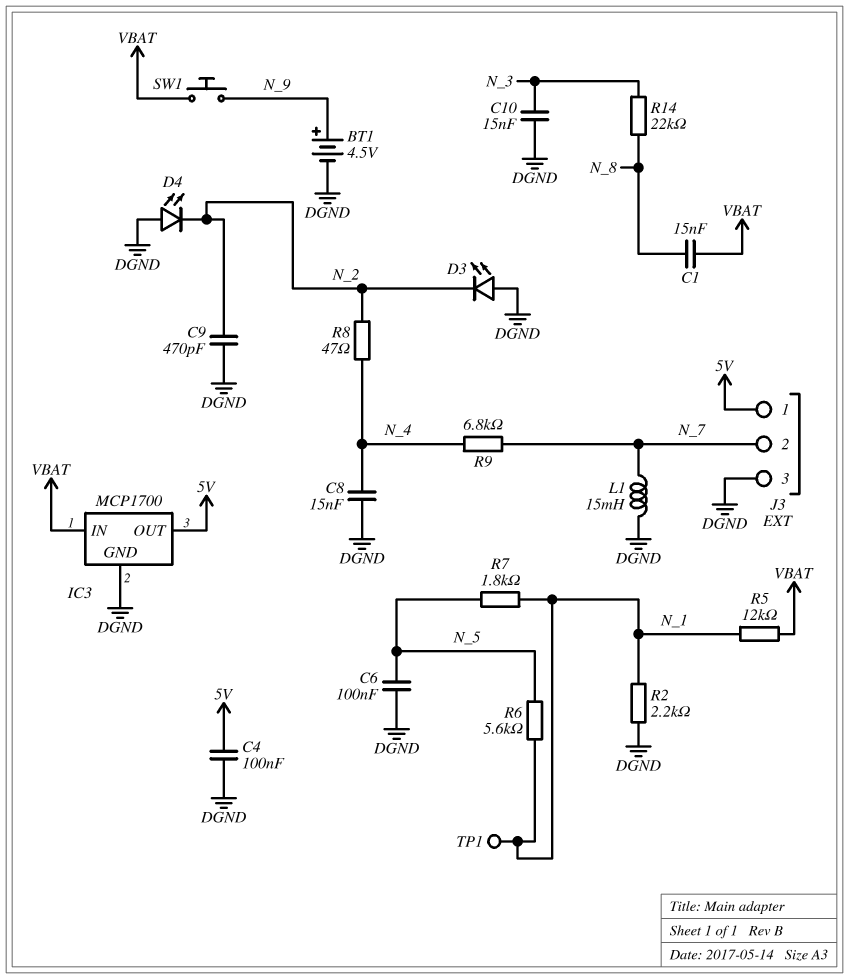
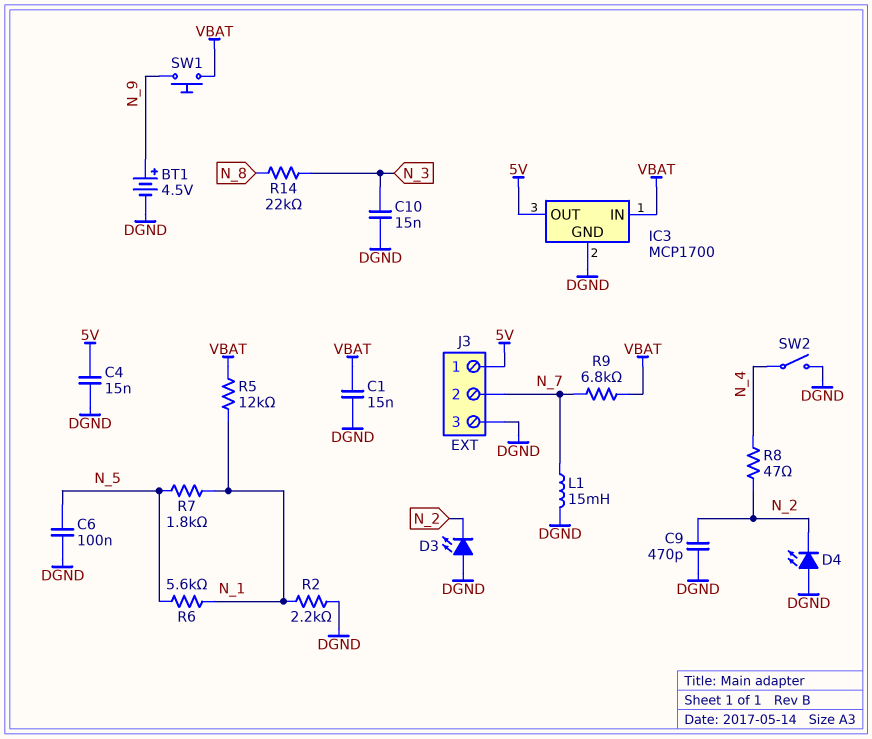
C1: 15nF (N_8, VBAT) -> 15nF (DGND, VBAT)
C4: 100nF (5V, DGND) -> 15nF (5V, DGND)
C8: 15nF (DGND, N_4) -> none
R9: 6.8k (N_4, N_7) -> 6.8k (N_7, VBAT)
SW2: none -> switch (DGND, N_4)
TP1: test point (N_1) -> none

